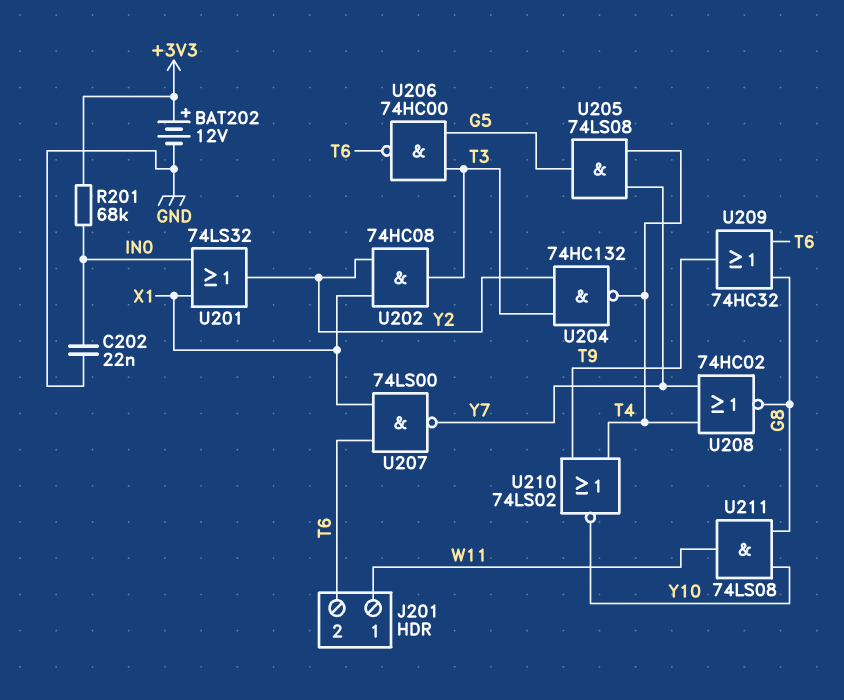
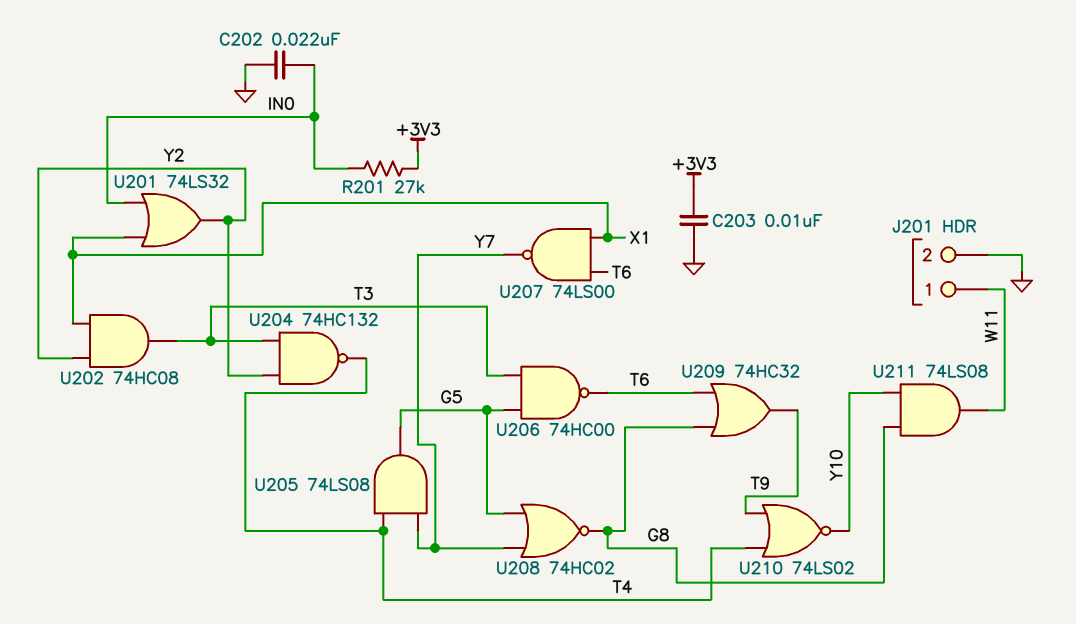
BAT202: 12V (plus +3V3, minus GND) -> none
C203: none -> 10nF (+3V3, GND)
J201 pin 2: T6 -> GND
R201: 68k (+3V3, IN0) -> 27k (+3V3, IN0)
U208: NOR 74HC02 (in T4, in Y7, out G8) -> NOR 74HC02 (in G5, in Y7, out G8)

